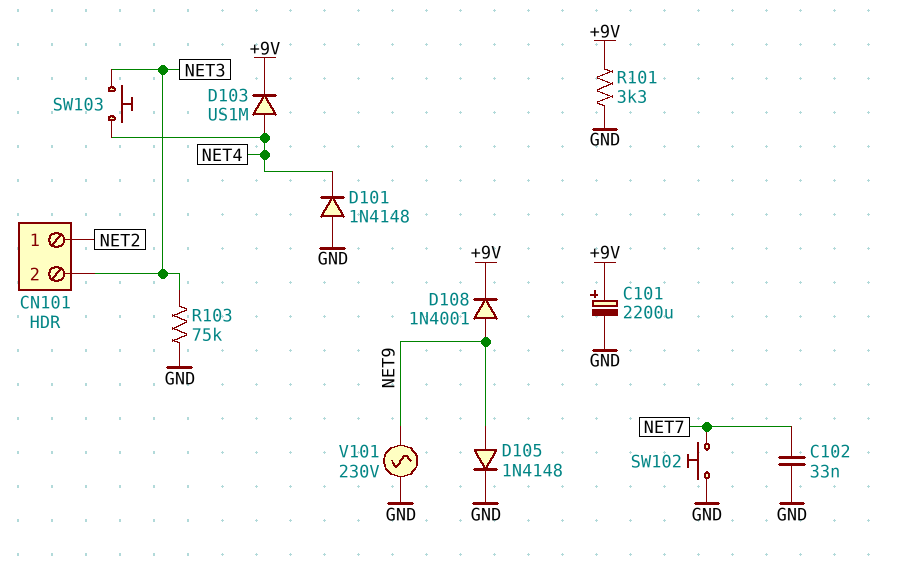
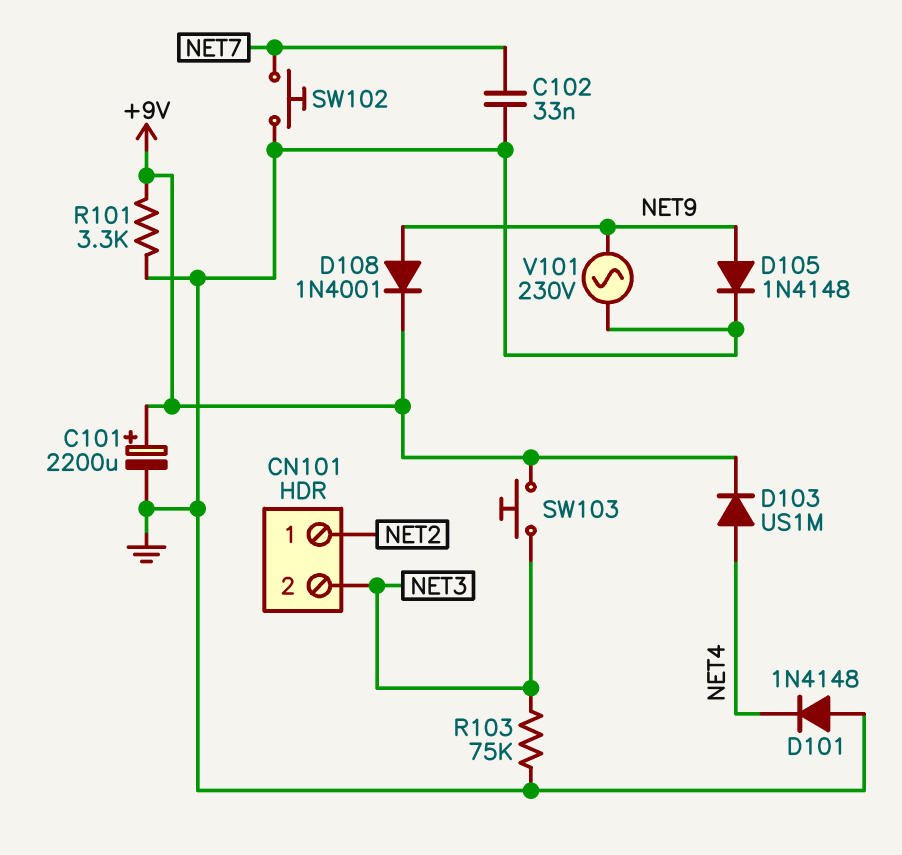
SW103: button (NET3, NET4) -> button (+9V, NET3)

